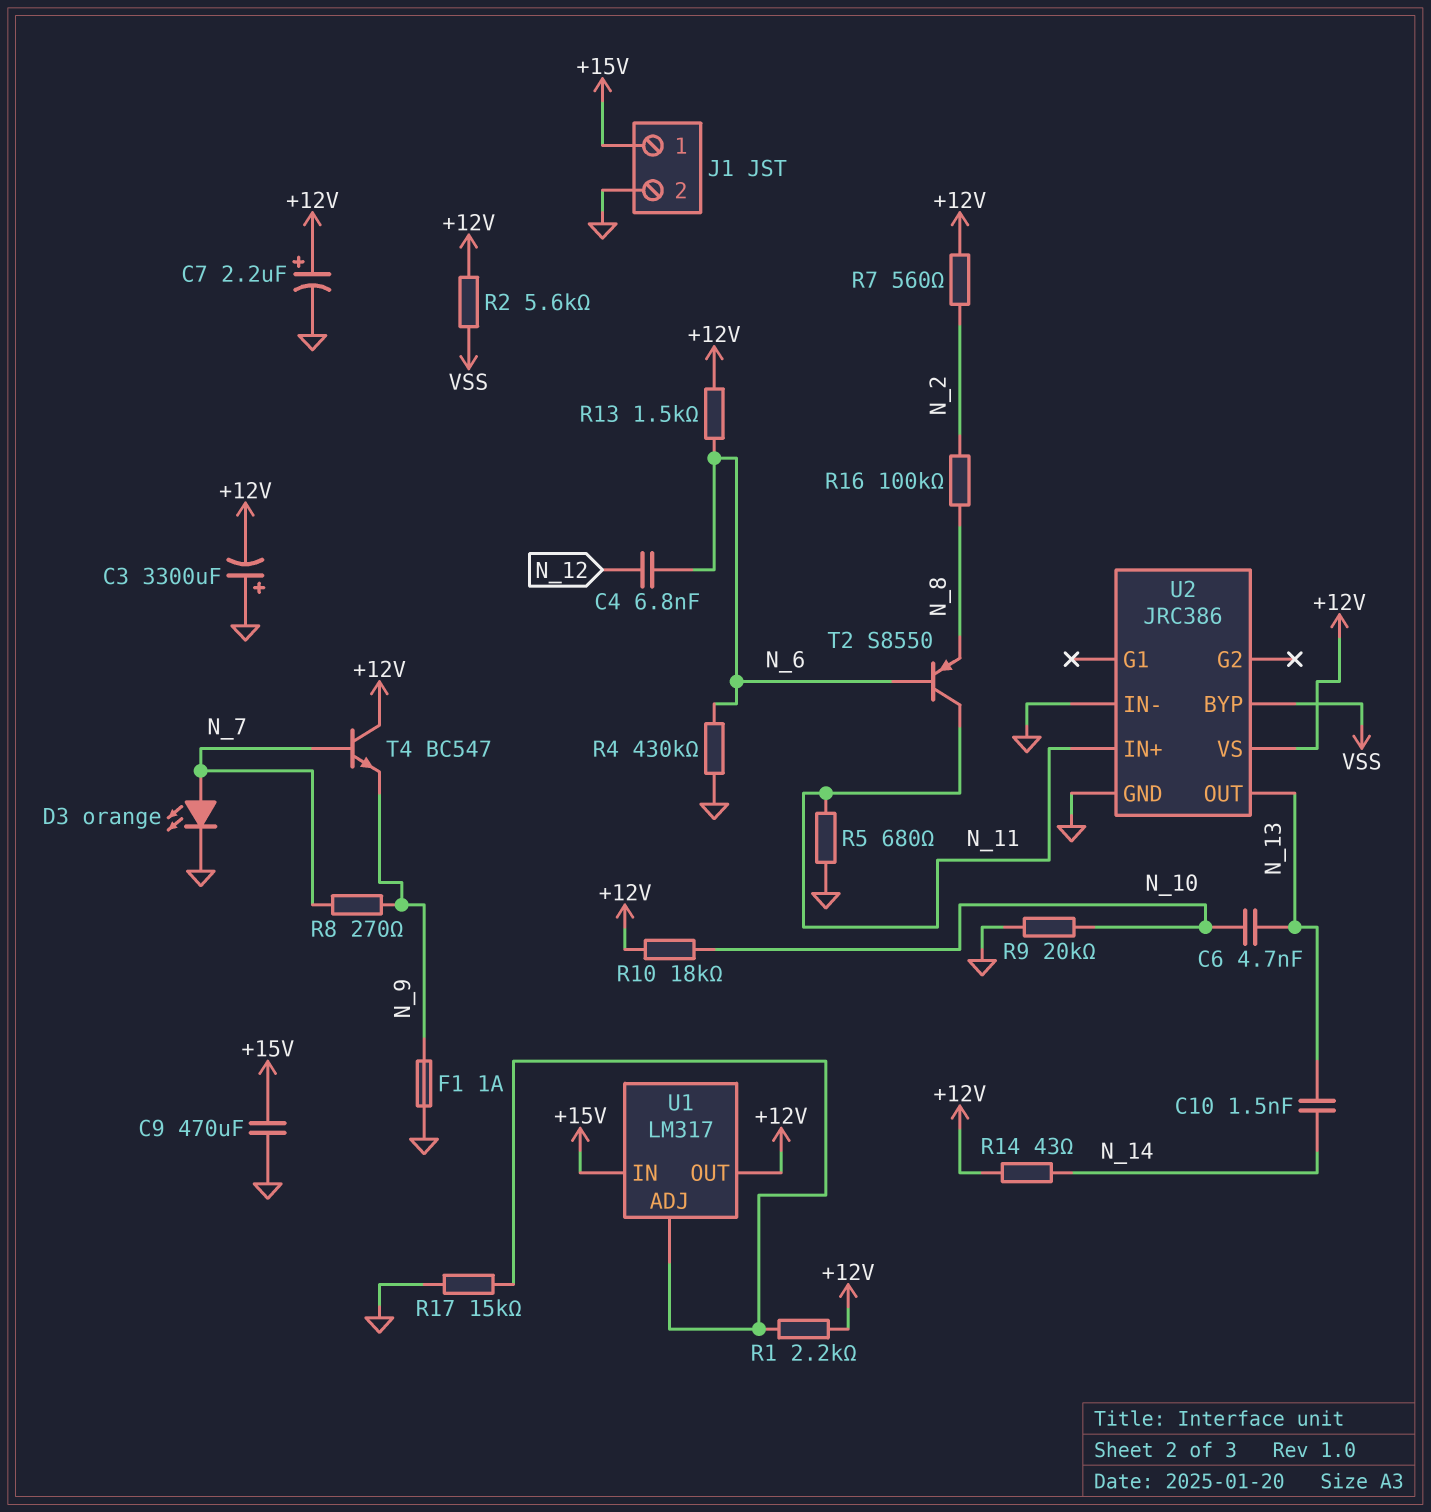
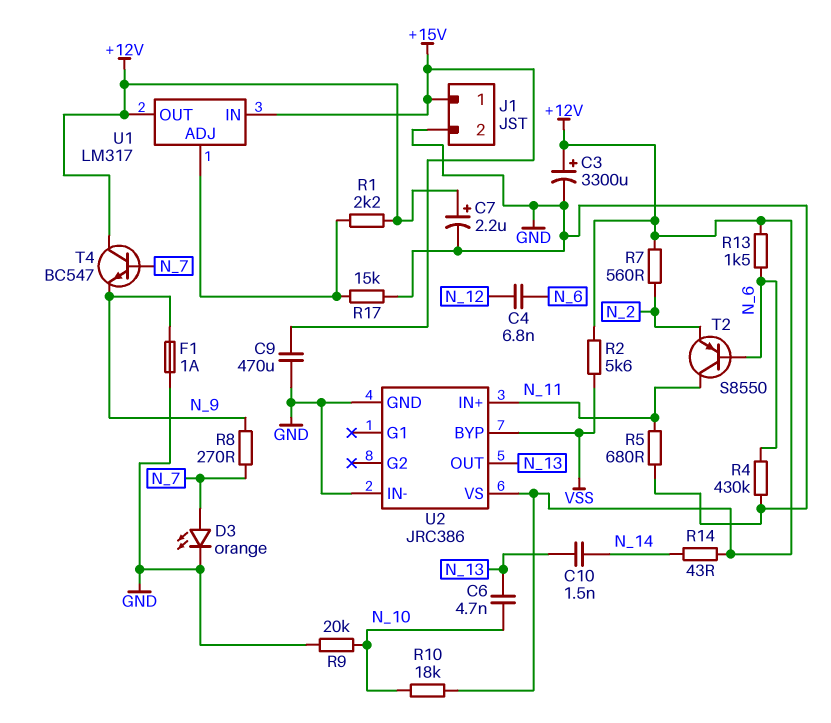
C3: 3300uF (plus GND, minus +12V) -> 3300uF (plus +12V, minus GND)
R16: 100k (N_2, N_8) -> none
T2: PNP S8550 (B N_6, C N_11, E N_8) -> PNP S8550 (B N_6, C N_11, E N_2)

